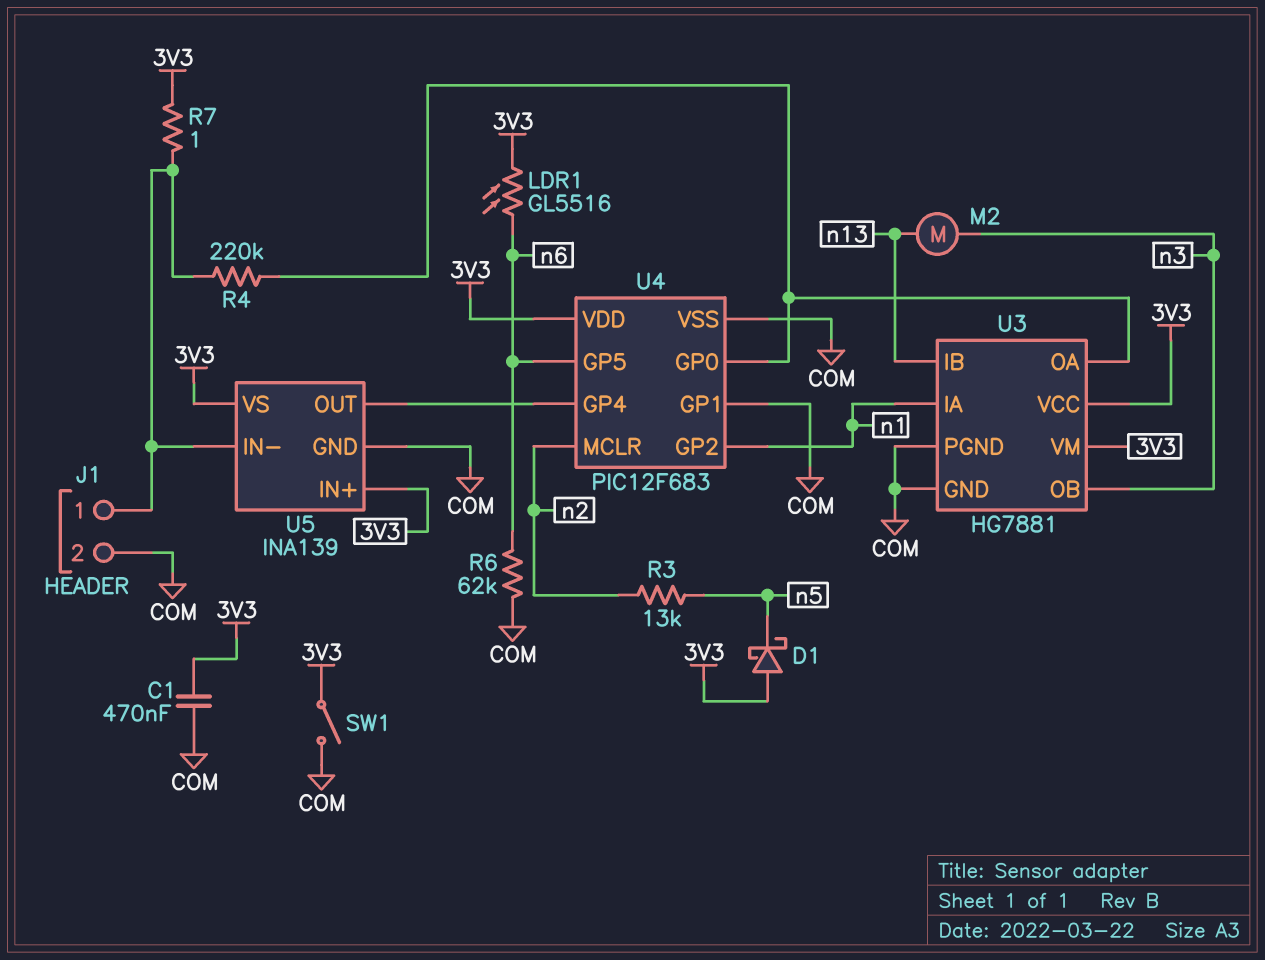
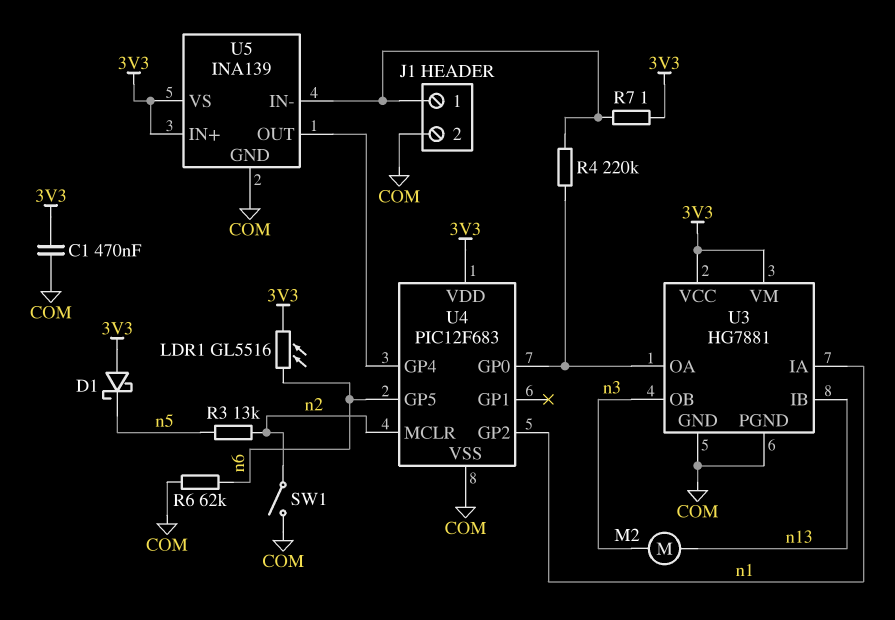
SW1: switch (3V3, COM) -> switch (COM, n2)
U4 pin GP1: COM -> none

